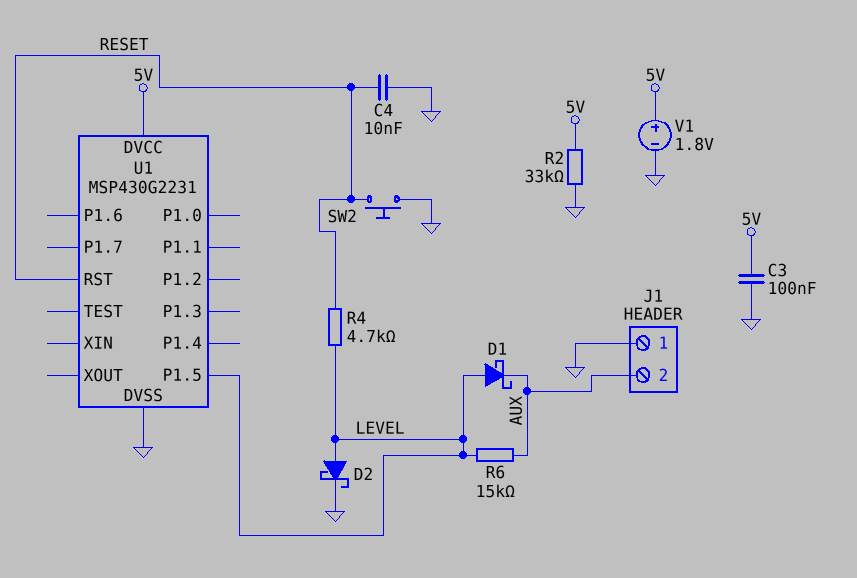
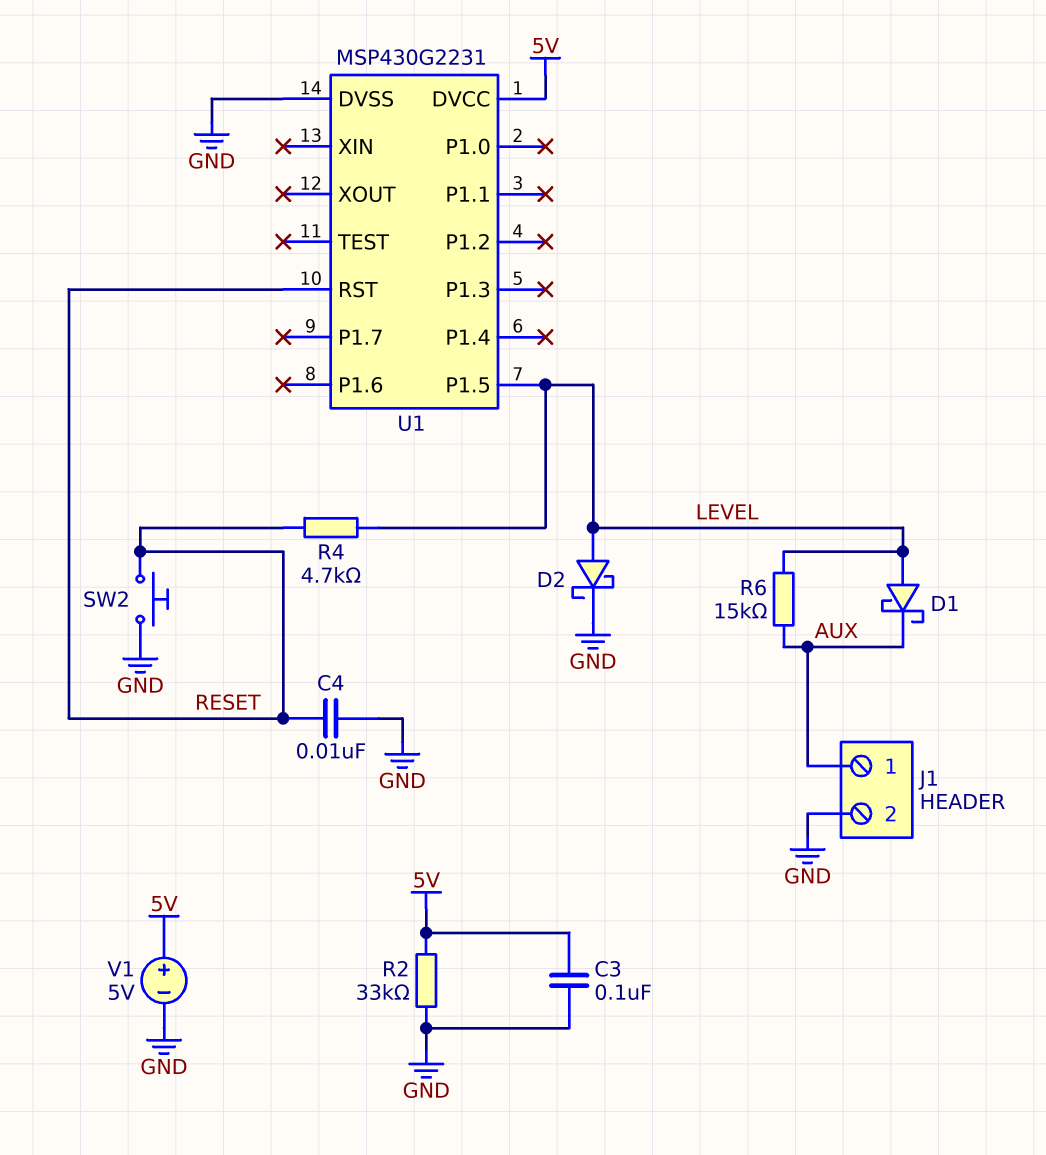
J1 pin 1: GND -> AUX
J1 pin 2: AUX -> GND
V1: 1.8V (plus 5V, minus GND) -> 5V (plus 5V, minus GND)

